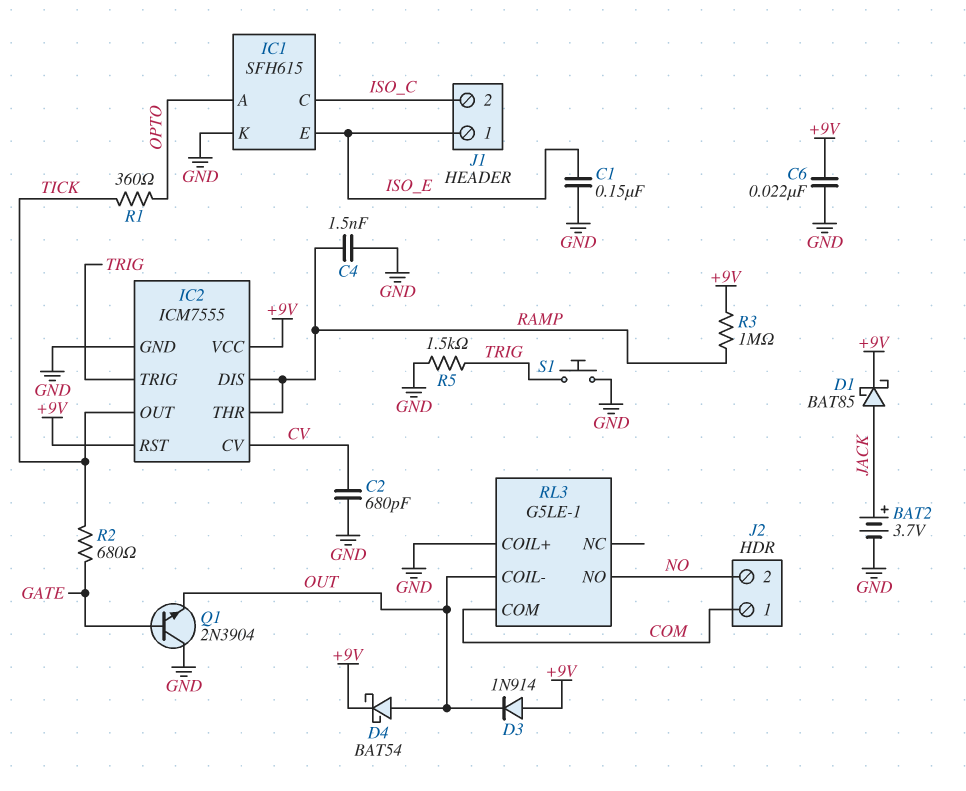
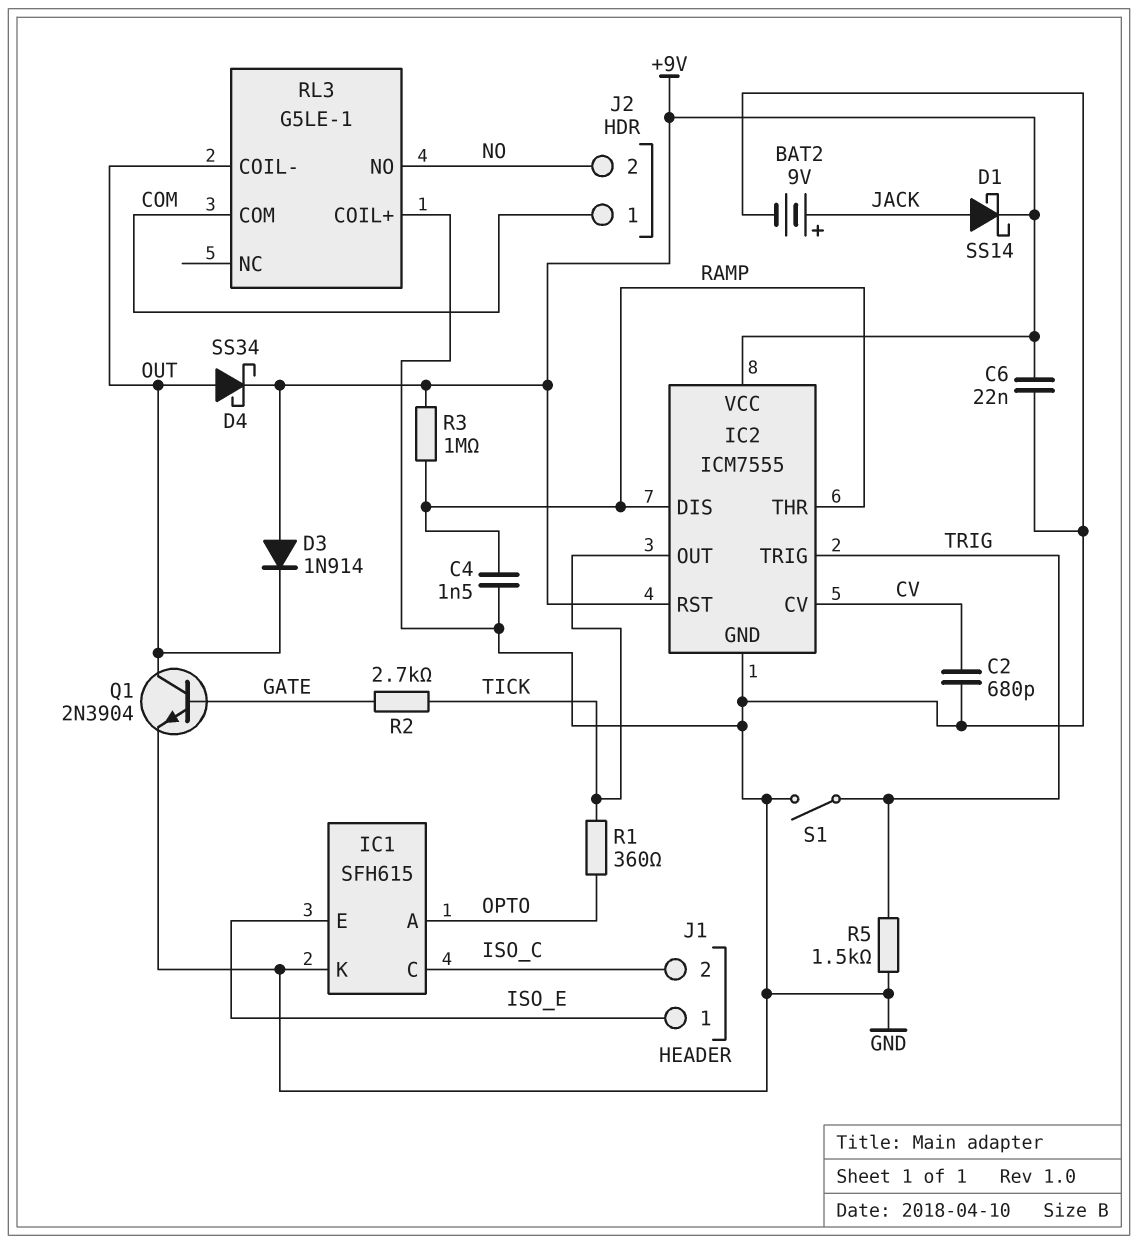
BAT2: 3.7V (plus JACK, minus GND) -> 9V (plus JACK, minus GND)
C1: 150nF (GND, ISO_E) -> none
D1: schottky BAT85 (A JACK, K +9V) -> schottky SS14 (A JACK, K +9V)
D4: schottky BAT54 (A OUT, K +9V) -> schottky SS34 (A OUT, K +9V)
Q1: NPN 2N3904 (B GATE, C GND, E OUT) -> NPN 2N3904 (B GATE, C OUT, E GND)
R2: 680 (GATE, TICK) -> 2.7k (GATE, TICK)
S1: button (GND, TRIG) -> switch (GND, TRIG)

